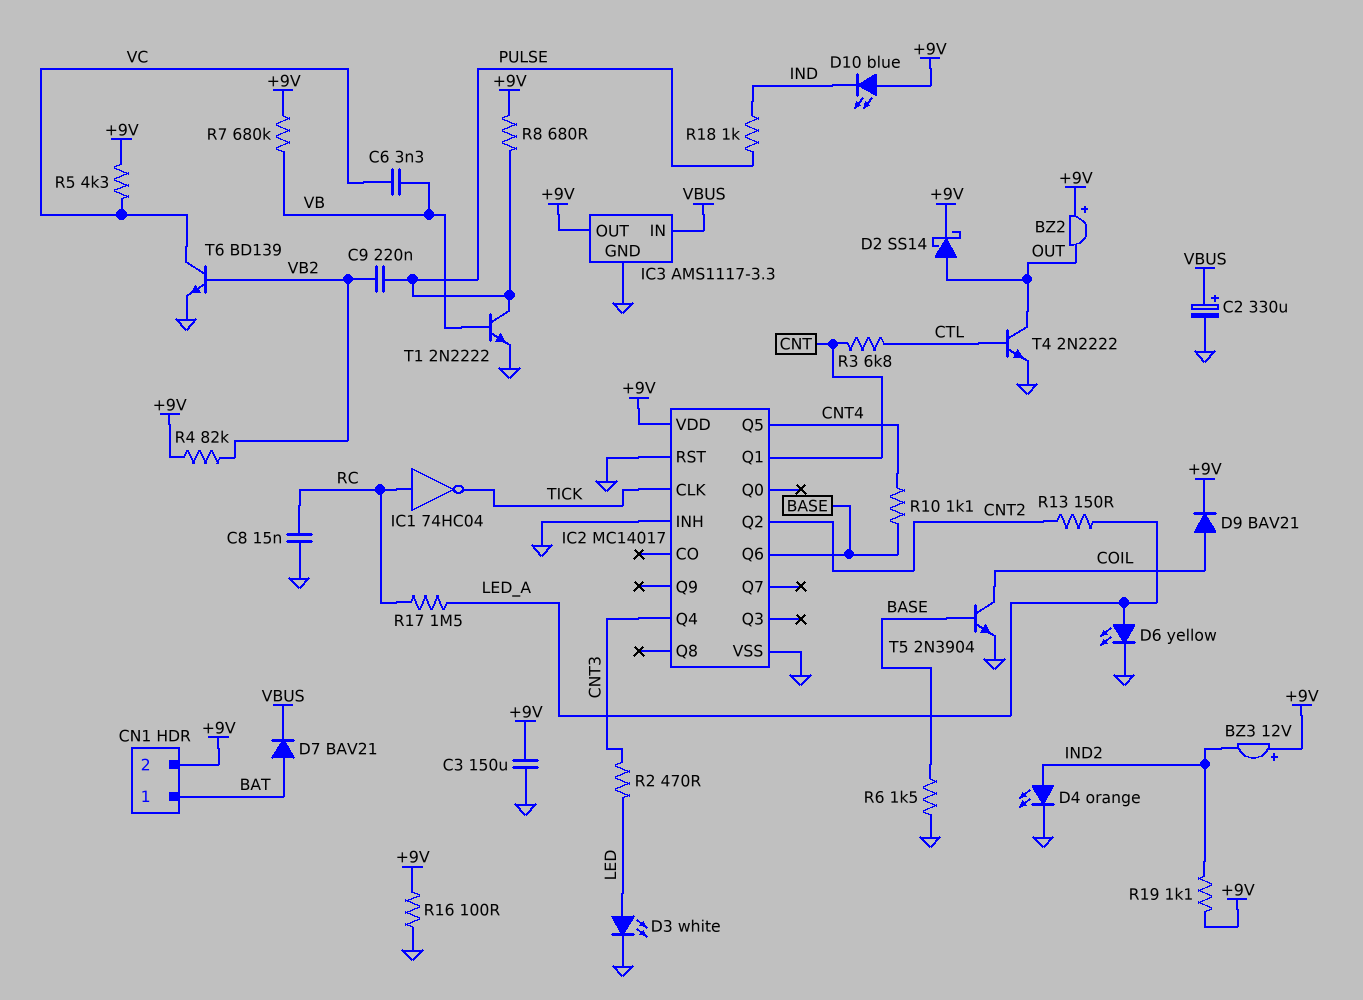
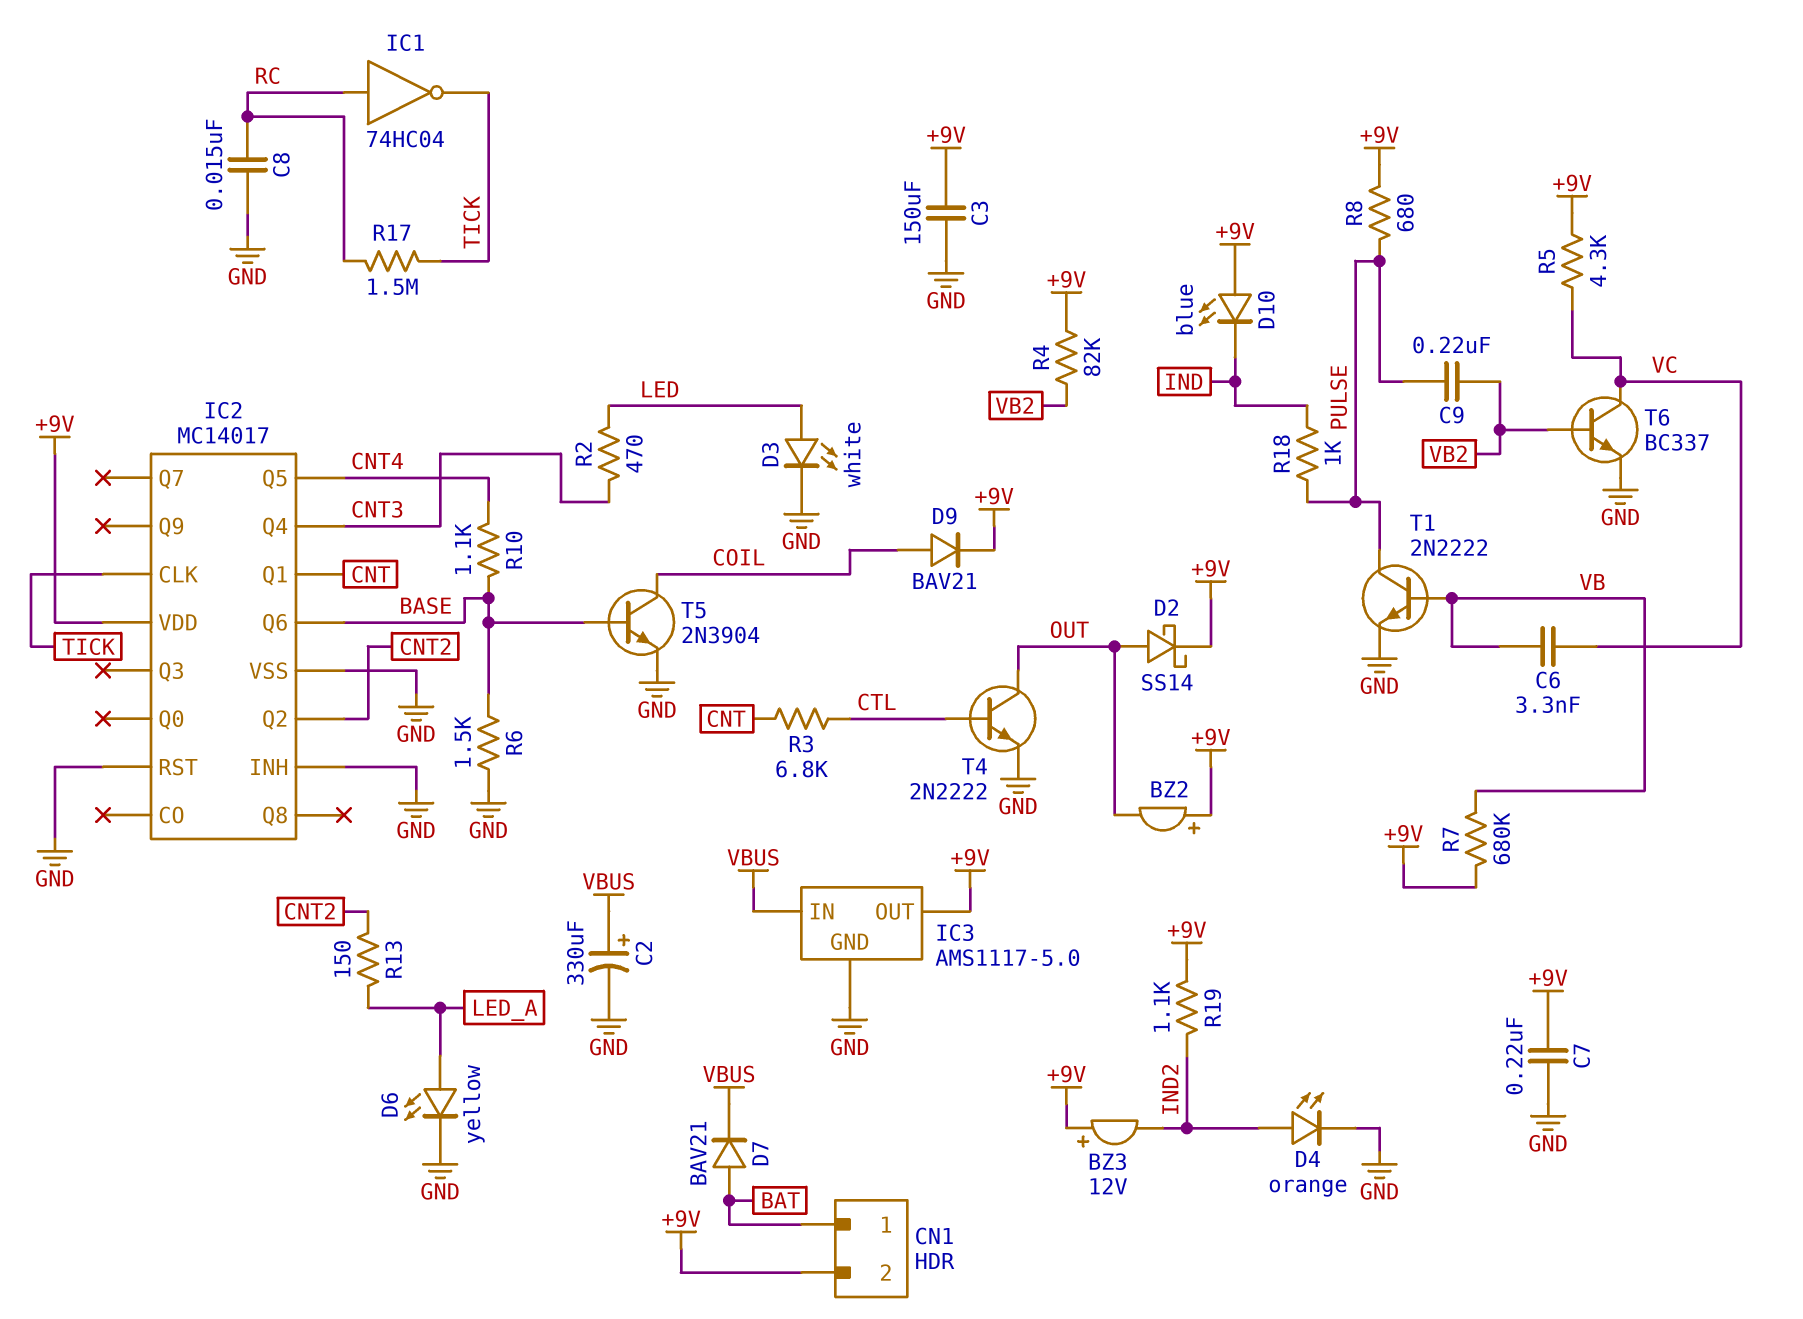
C7: none -> 220nF (+9V, GND)
IC3: AMS1117-3.3 -> AMS1117-5.0
R16: 100 (+9V, GND) -> none
R17: 1.5M (LED_A, RC) -> 1.5M (RC, TICK)
T6: NPN BD139 (B VB2, C VC, E GND) -> NPN BC337 (B VB2, C VC, E GND)

